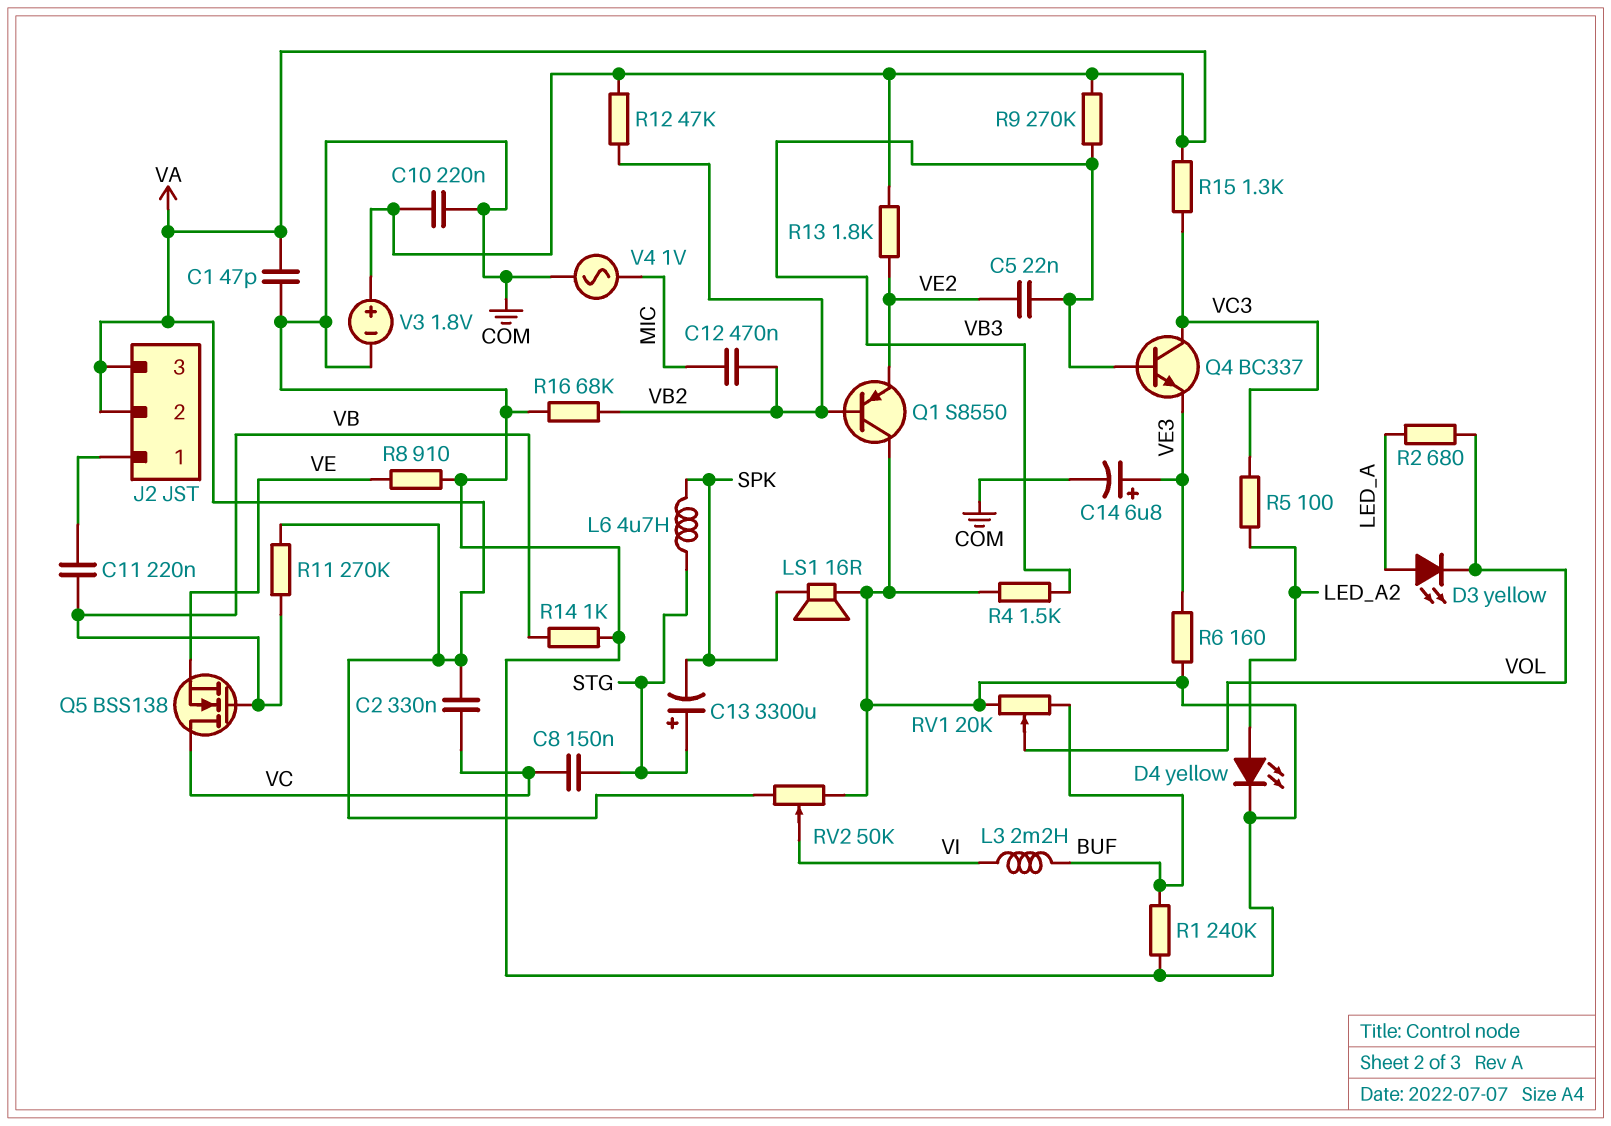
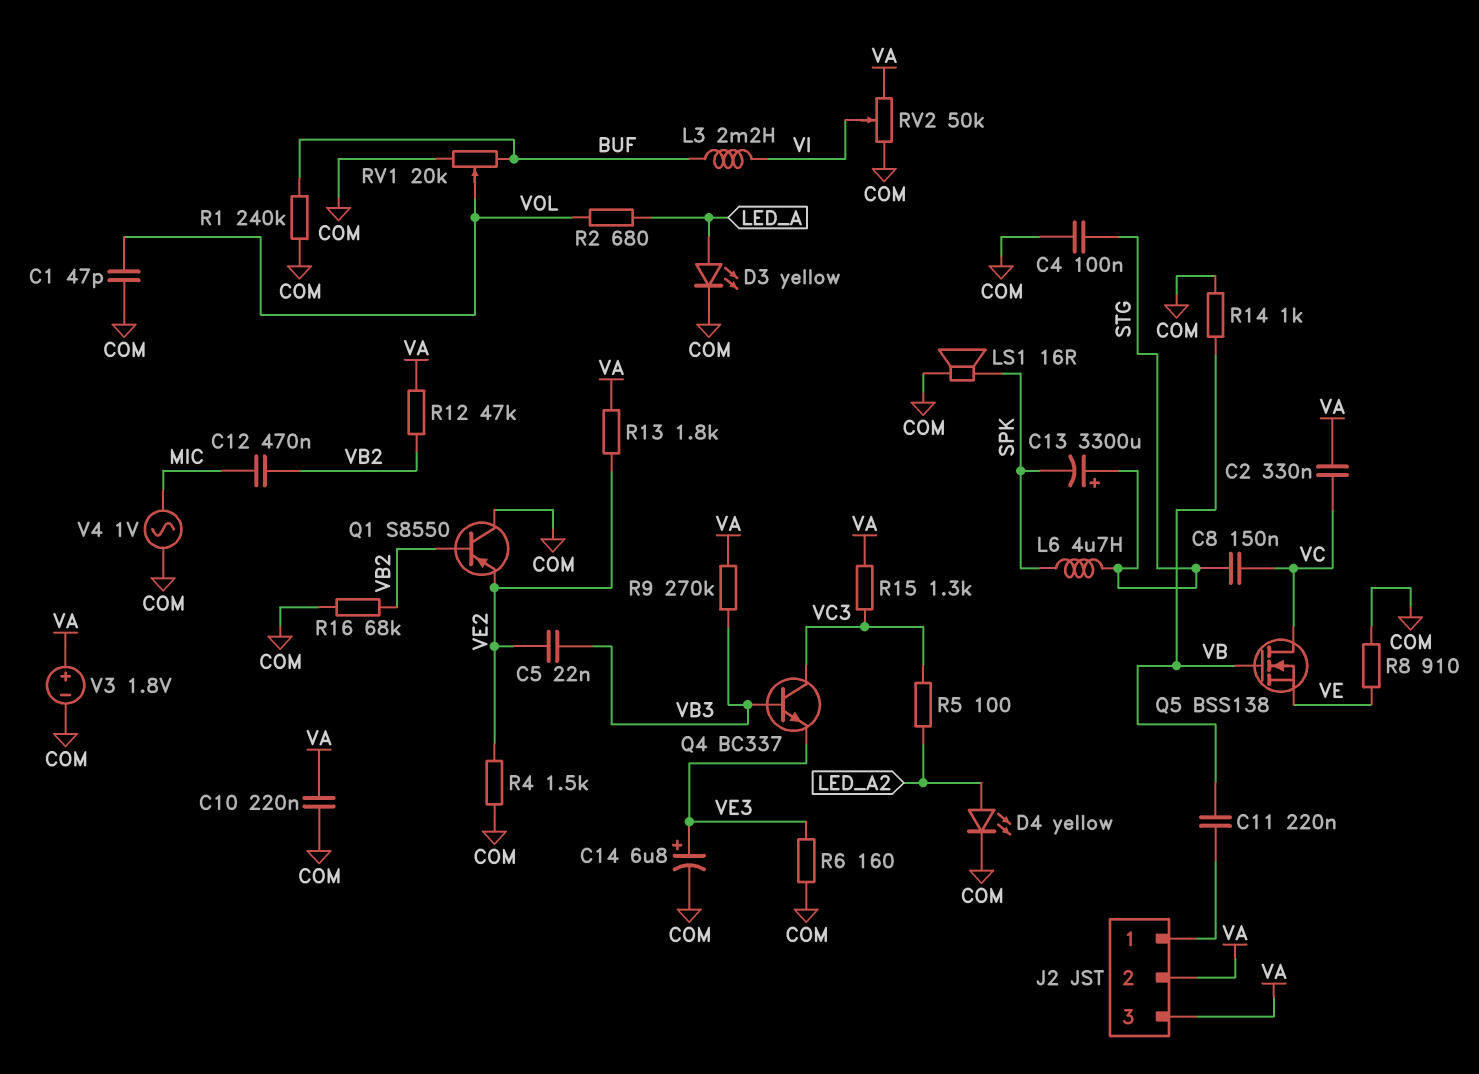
C1: 47pF (COM, VA) -> 47pF (COM, VOL)
C4: none -> 100nF (COM, STG)
D3: LED yellow (A LED_A, K VOL) -> LED yellow (A LED_A, K COM)
R4: 1.5k (COM, VB3) -> 1.5k (COM, VE2)
R11: 270k (VA, VB) -> none

